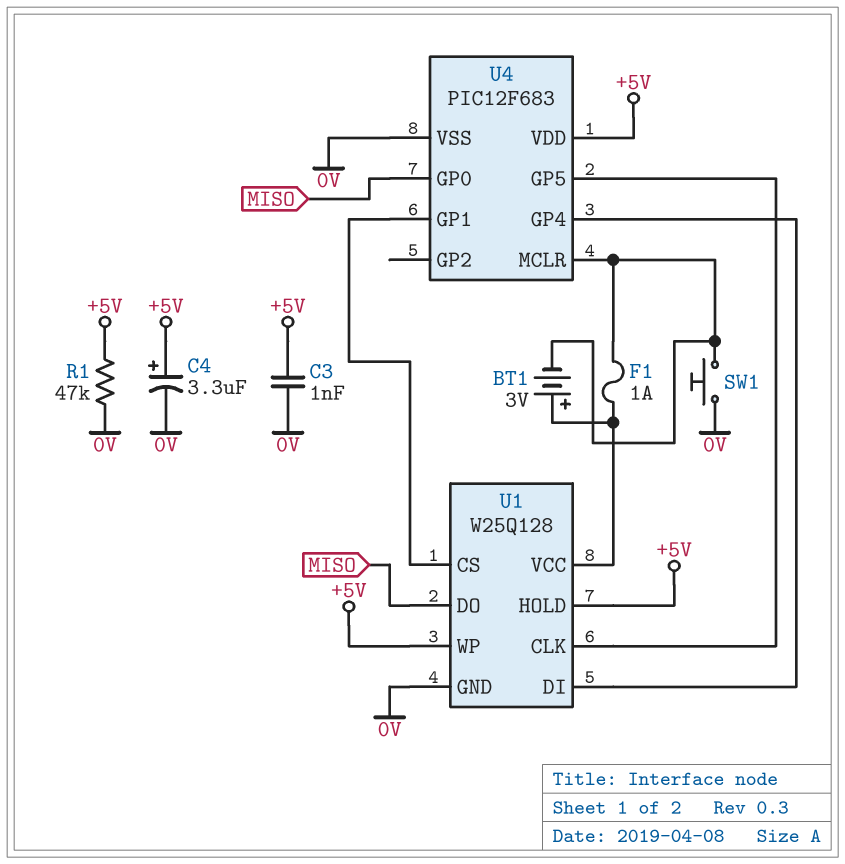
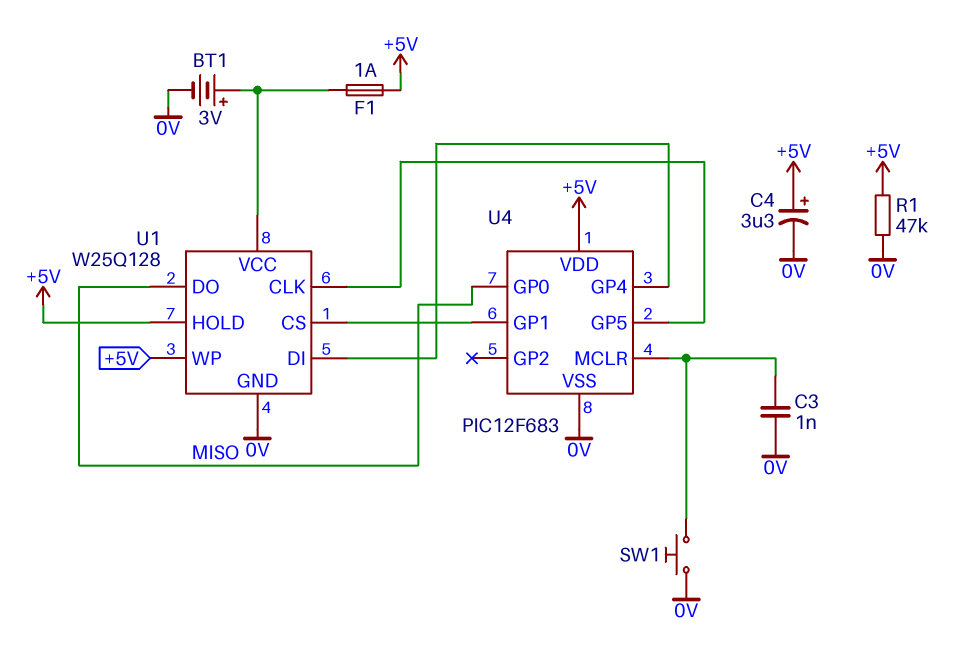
BT1: 3V (plus U1/VCC, minus U4/MCLR) -> 3V (plus U1/VCC, minus 0V)
C3: 1nF (+5V, 0V) -> 1nF (0V, U4/MCLR)
F1: 1A (U1/VCC, U4/MCLR) -> 1A (+5V, U1/VCC)

